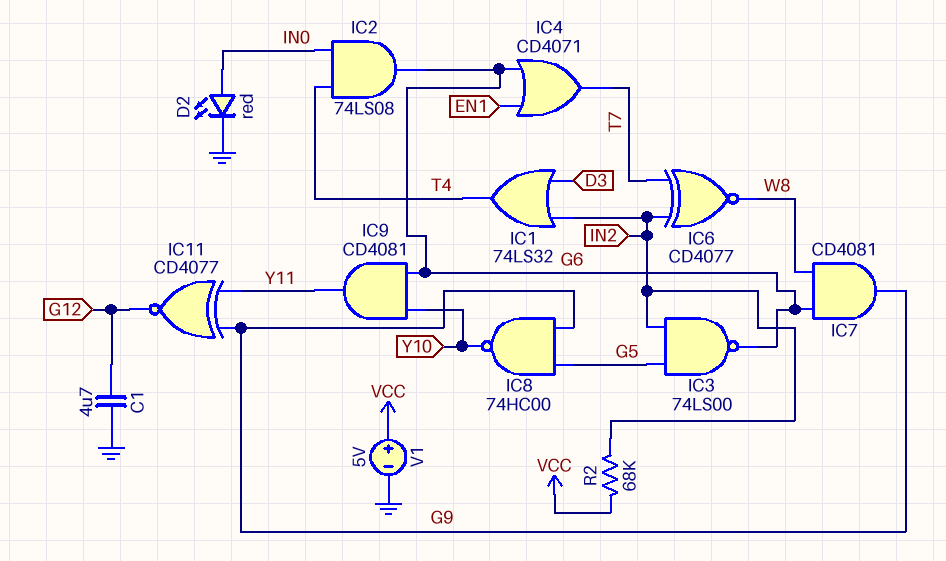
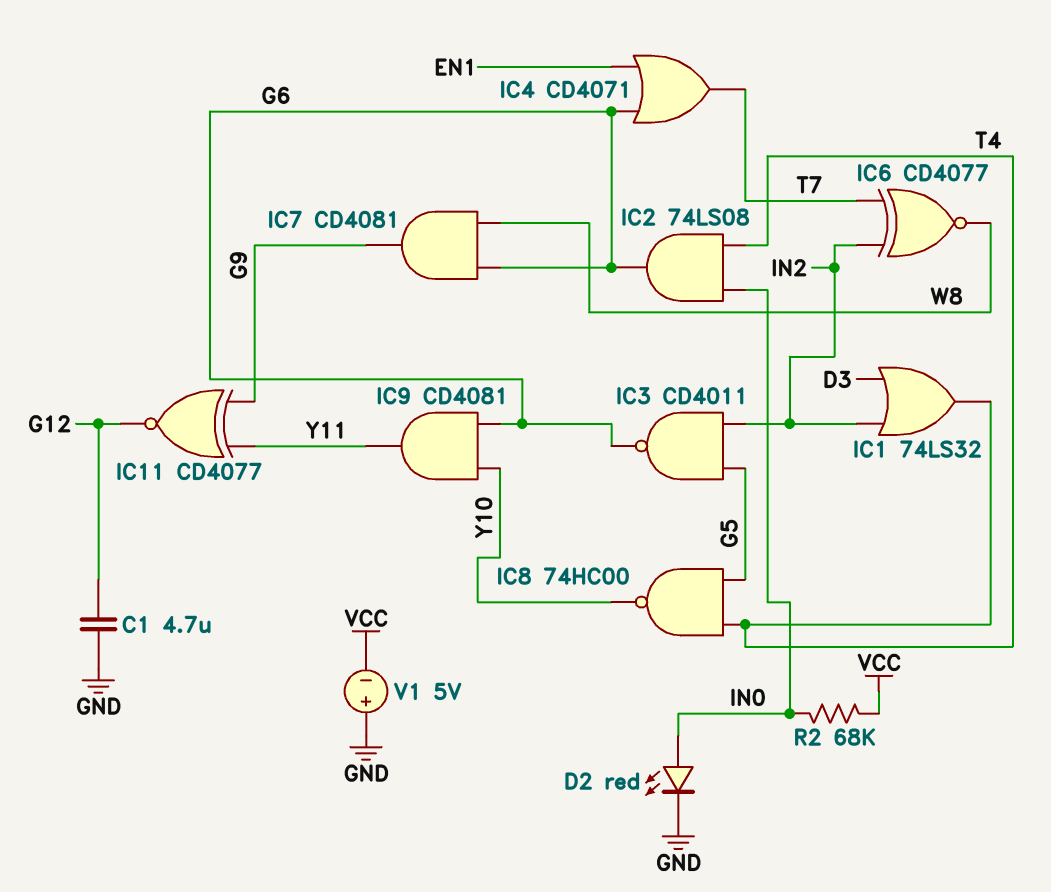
IC3: NAND 74LS00 (in G5, in IN2, out G6) -> NAND CD4011 (in G5, in IN2, out G6)
IC8: NAND 74HC00 (in G5, in G9, out Y10) -> NAND 74HC00 (in G5, in T4, out Y10)
R2: 68k (IN2, VCC) -> 68k (IN0, VCC)
V1: 5V (plus VCC, minus GND) -> 5V (plus GND, minus VCC)

